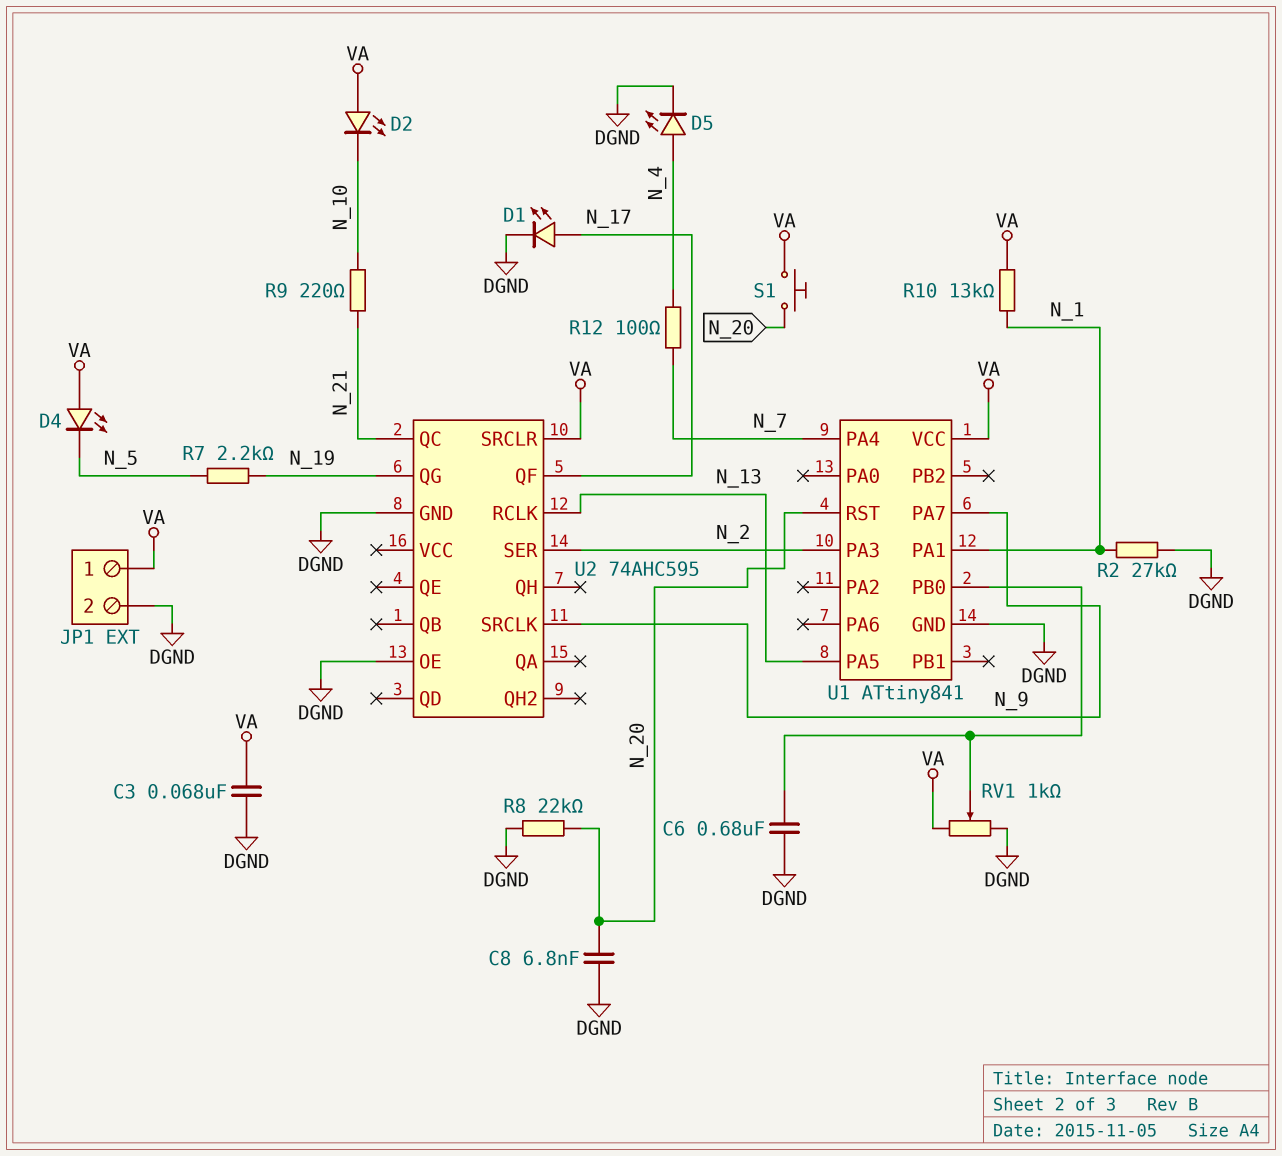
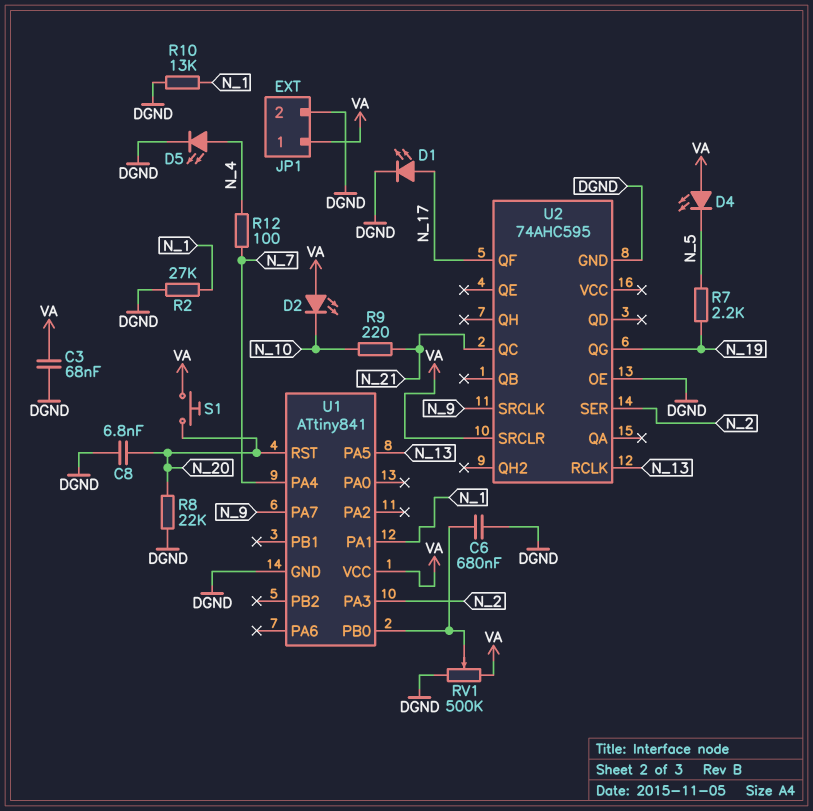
R10: 13k (N_1, VA) -> 13k (DGND, N_1)
RV1: 1k (DGND, VA, wiper U1/PB0) -> 500k (DGND, VA, wiper U1/PB0)

